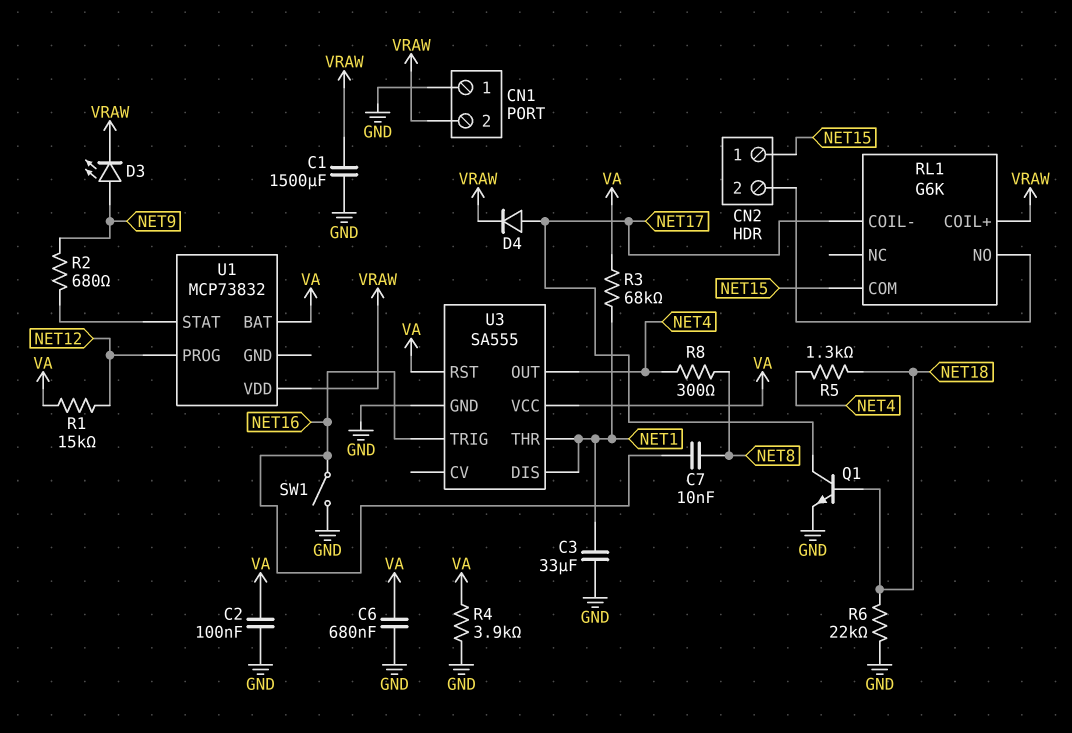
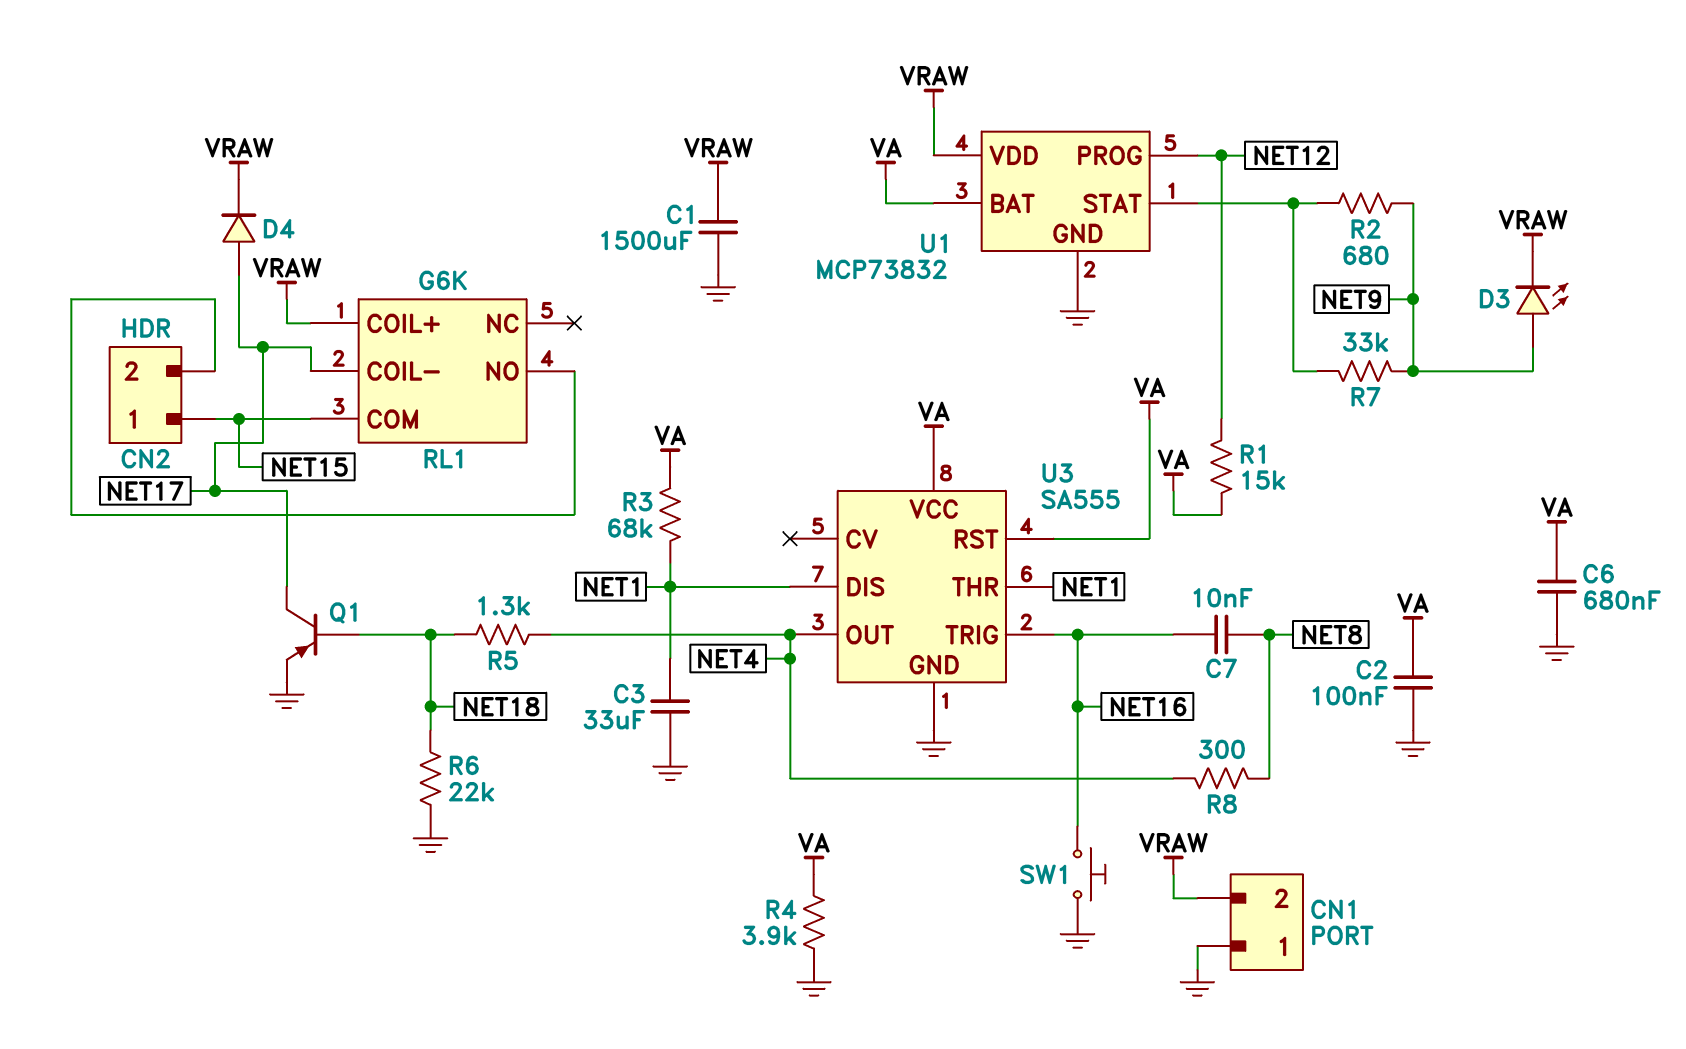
Q1: NPN (B NET18, C NET17, E GND) -> PNP (B NET18, C NET17, E GND)
R7: none -> 33k (NET9, U1/STAT)
SW1: switch (GND, NET16) -> button (GND, NET16)
U1 pin GND: none -> GND

